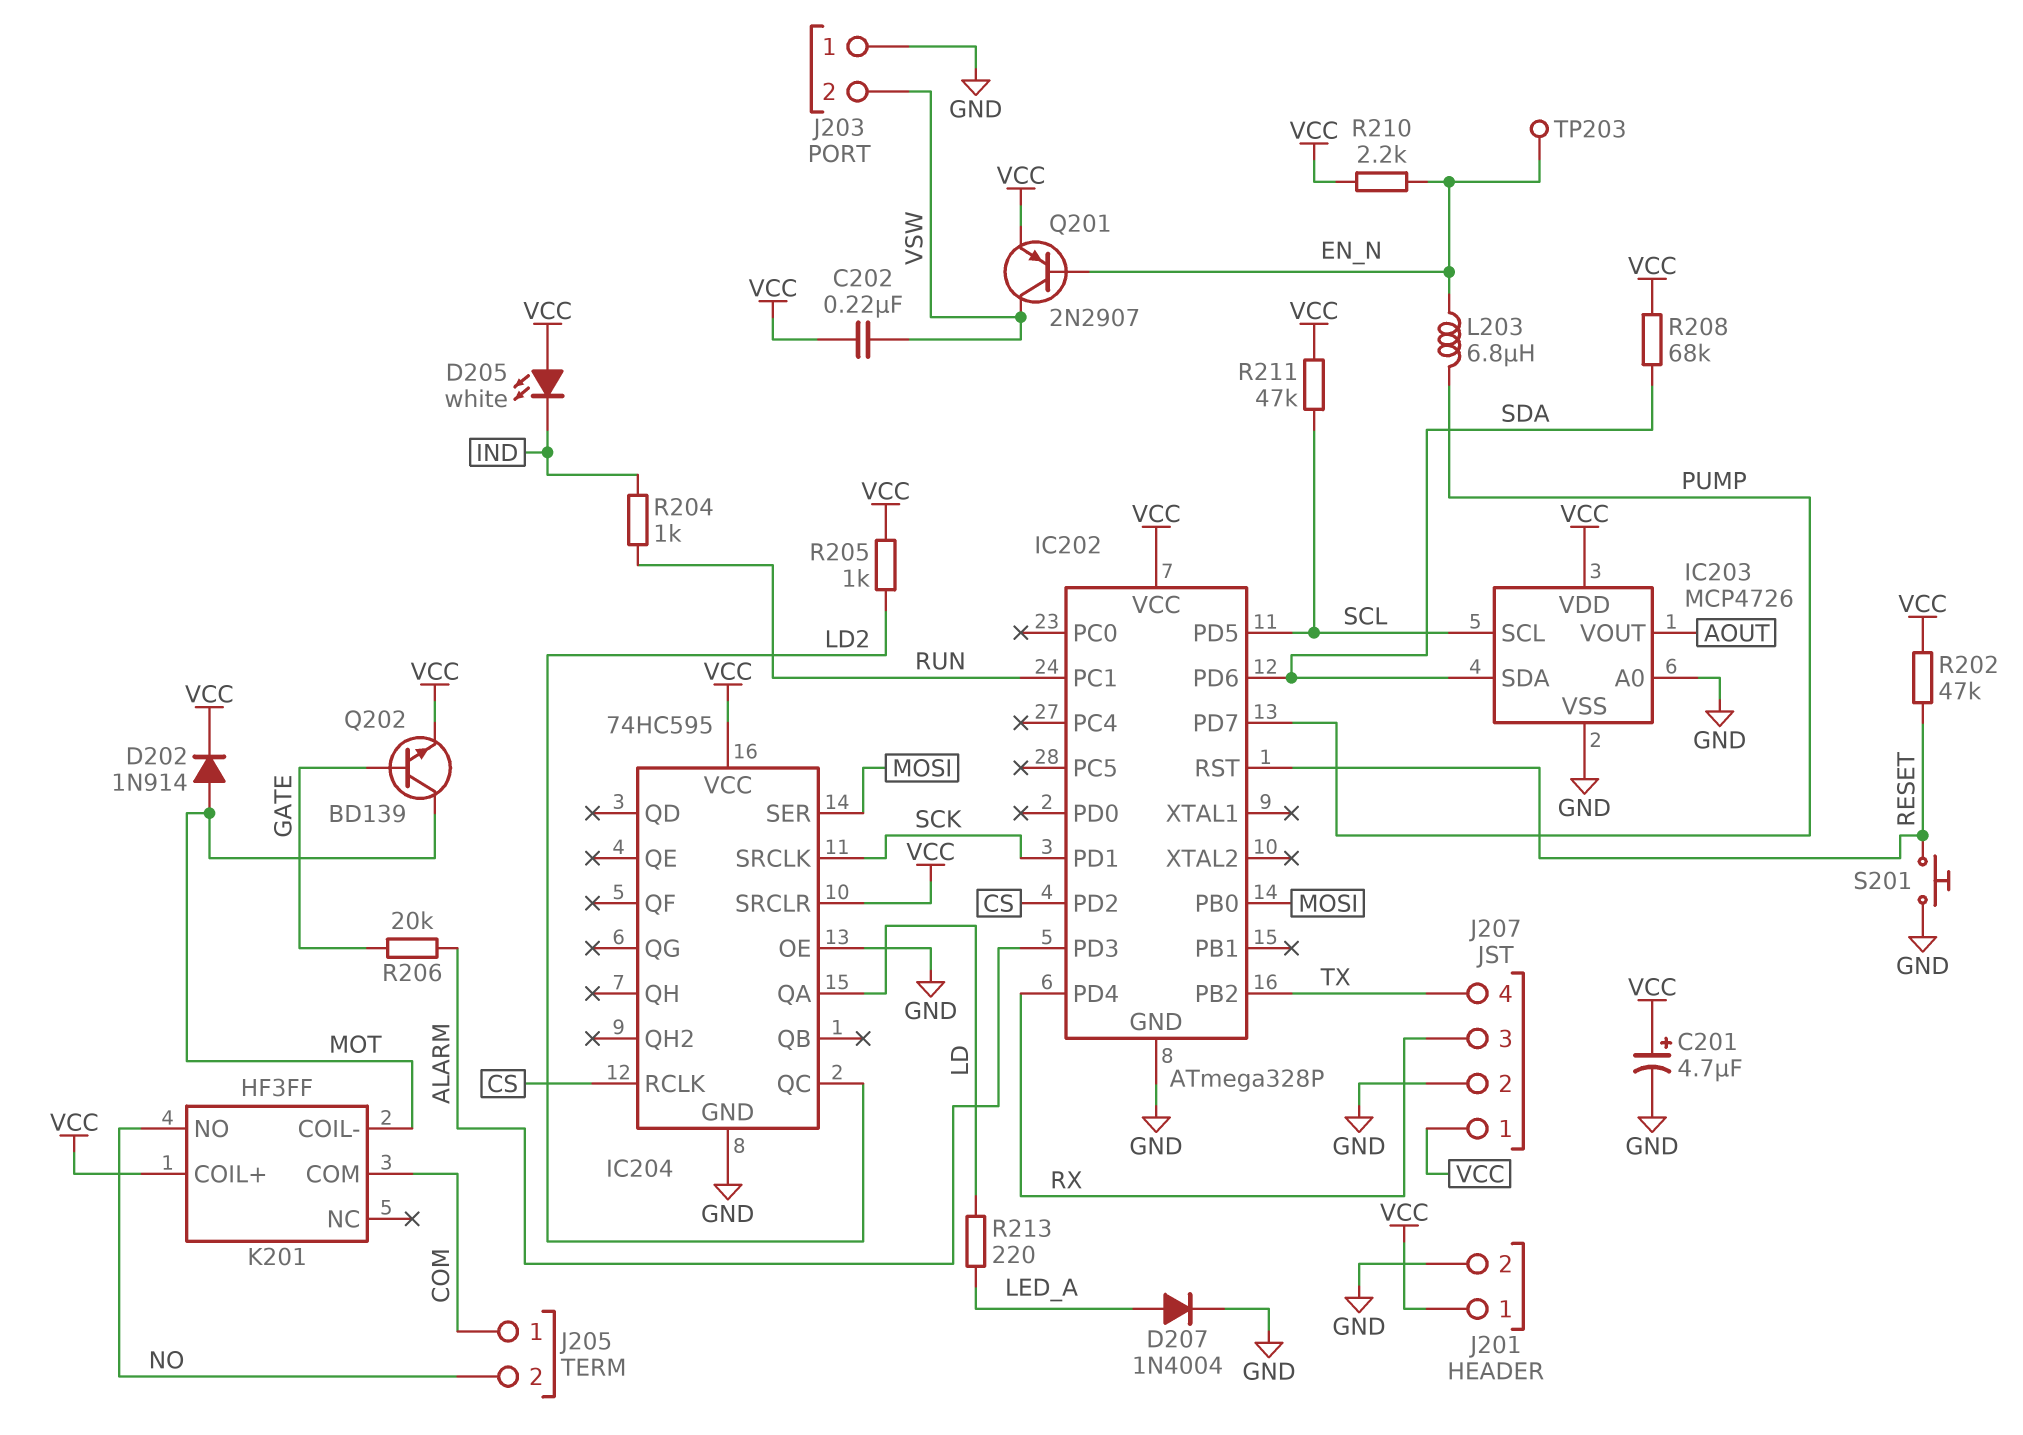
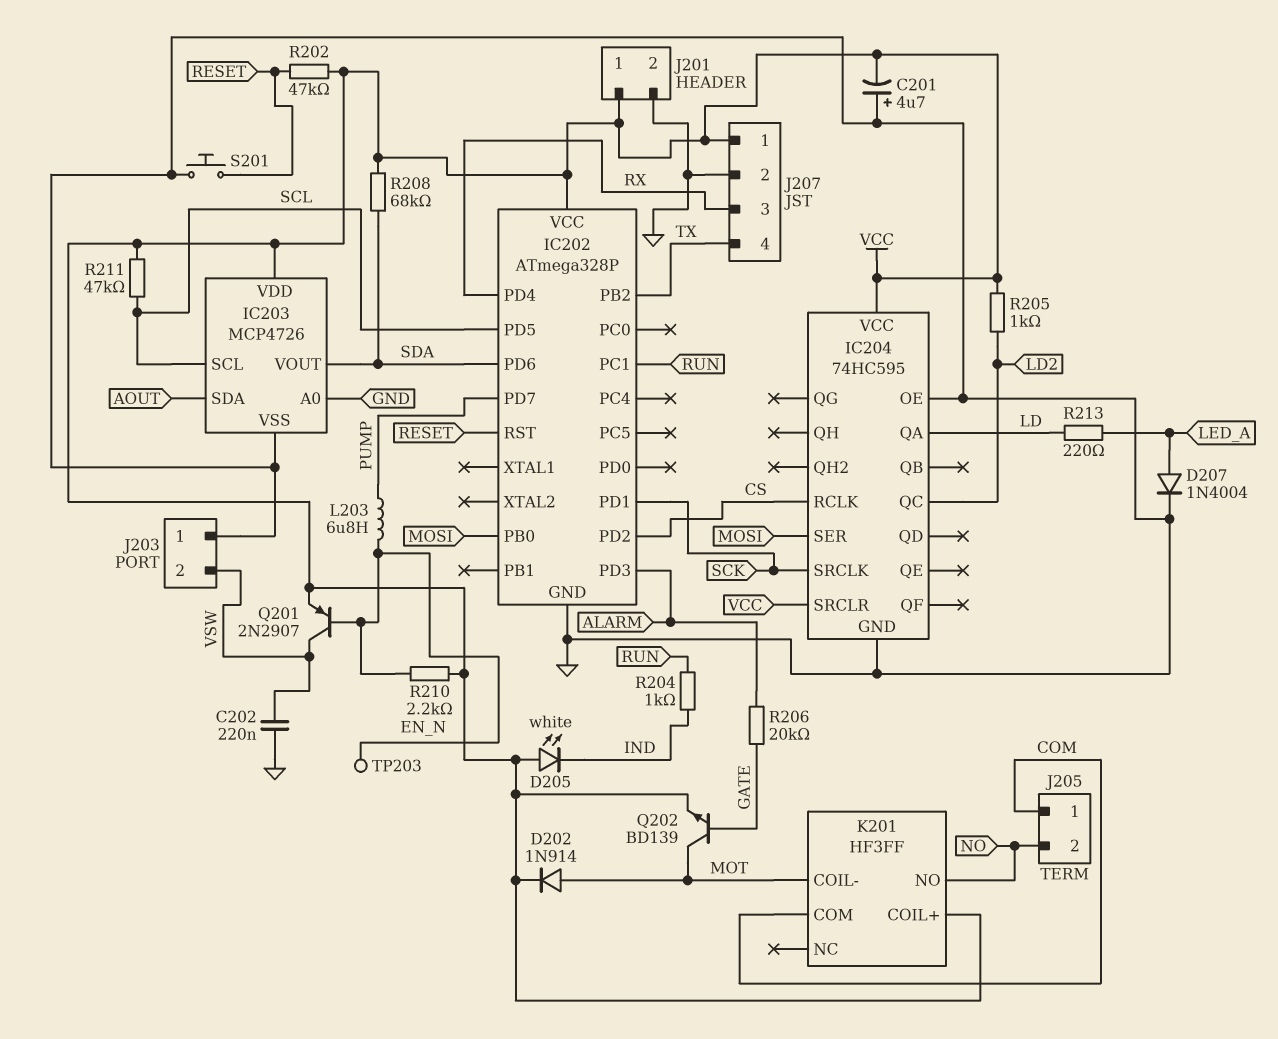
C201: 4.7uF (plus VCC, minus GND) -> 4.7uF (plus GND, minus VCC)
C202: 220nF (VCC, VSW) -> 220nF (GND, VSW)
IC203 pin SDA: SDA -> AOUT
IC203 pin VOUT: AOUT -> SDA

